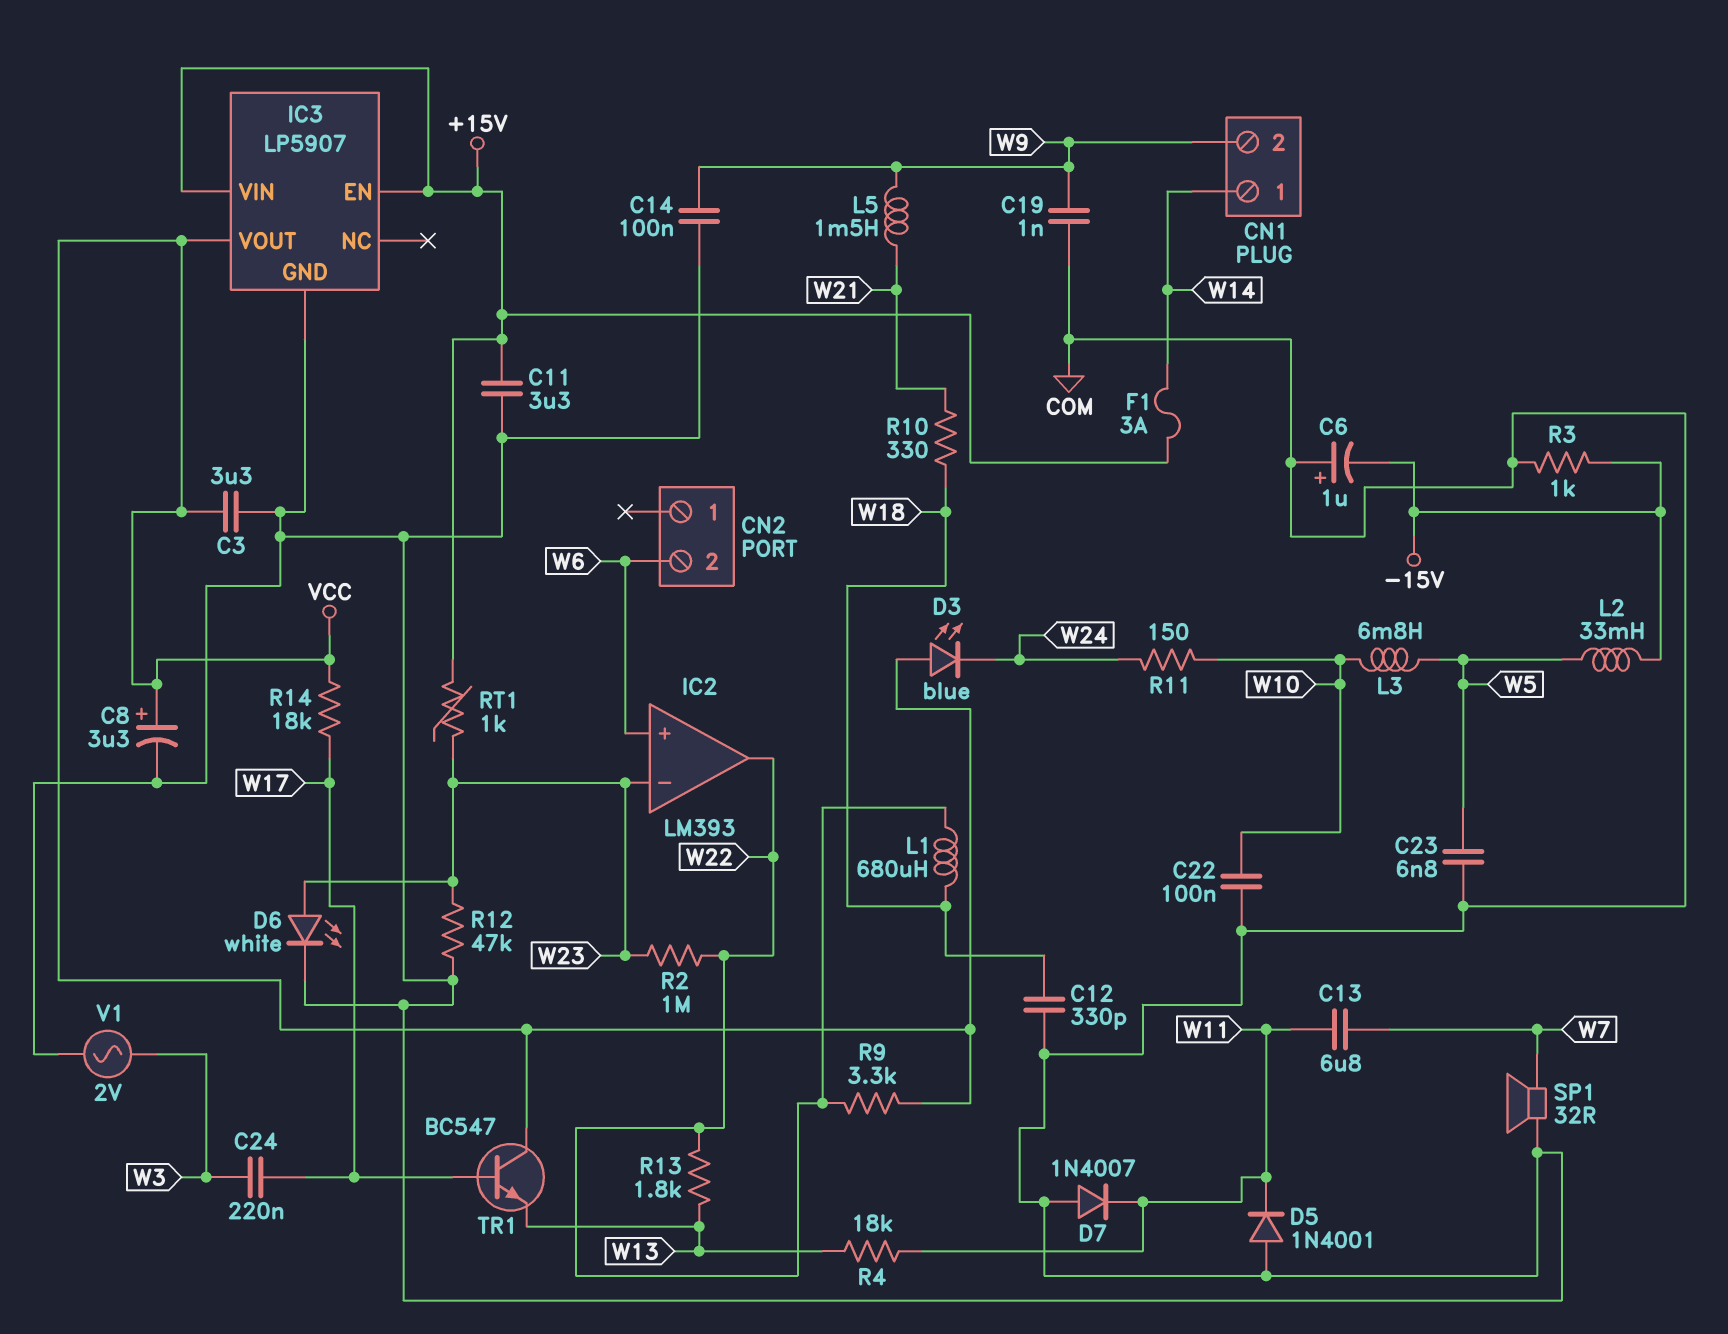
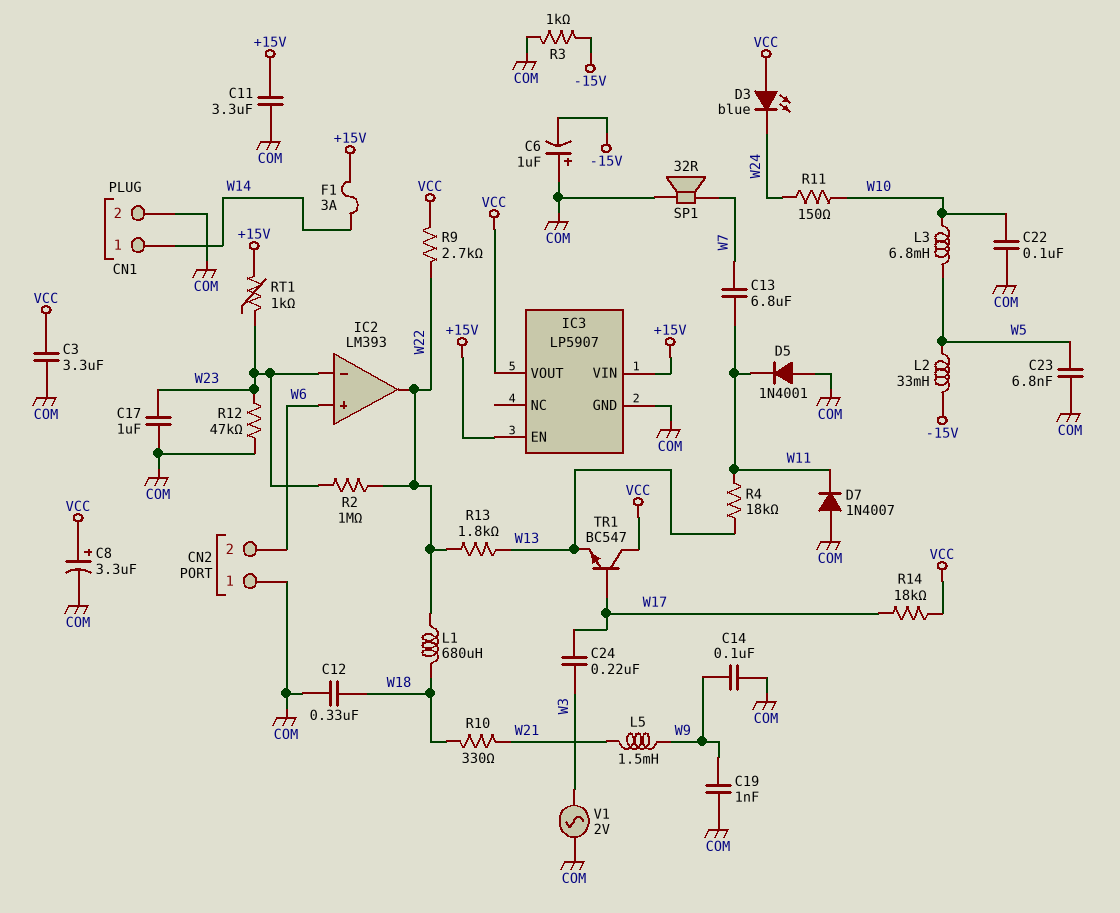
C12: 330pF (COM, W18) -> 330nF (COM, W18)
C17: none -> 1uF (COM, W23)
CN1 pin 2: W9 -> COM
CN2 pin 1: none -> COM
D6: LED white (A W23, K COM) -> none
R9: 3.3k (VCC, W22) -> 2.7k (VCC, W22)

